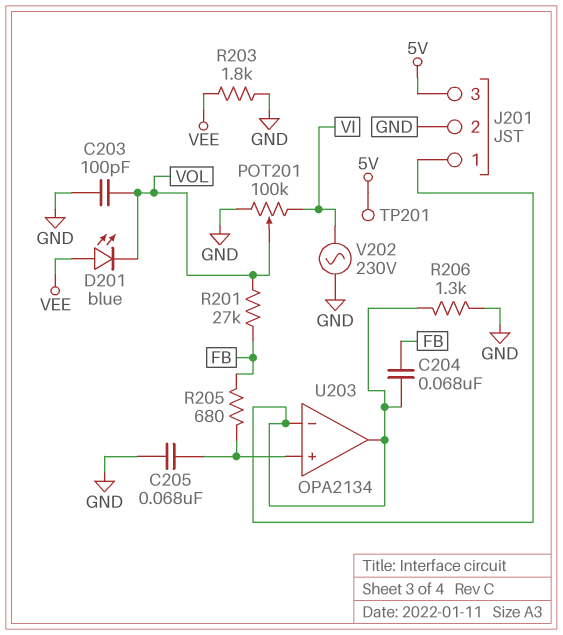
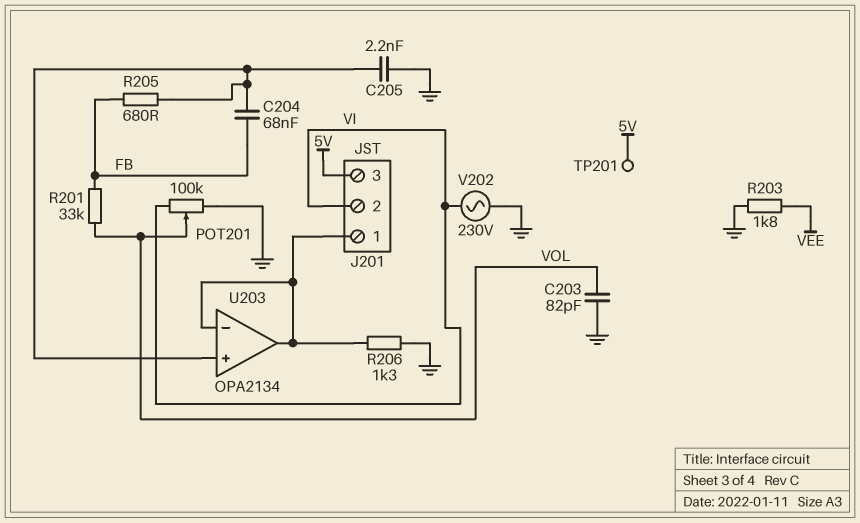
C203: 100pF (GND, VOL) -> 82pF (GND, VOL)
C204: 68nF (FB, J201/1) -> 68nF (FB, U203/in+)
C205: 68nF (GND, U203/in+) -> 2.2nF (GND, U203/in+)
D201: LED blue (A VEE, K VOL) -> none
J201 pin 2: GND -> VI
R201: 27k (FB, VOL) -> 33k (FB, VOL)

